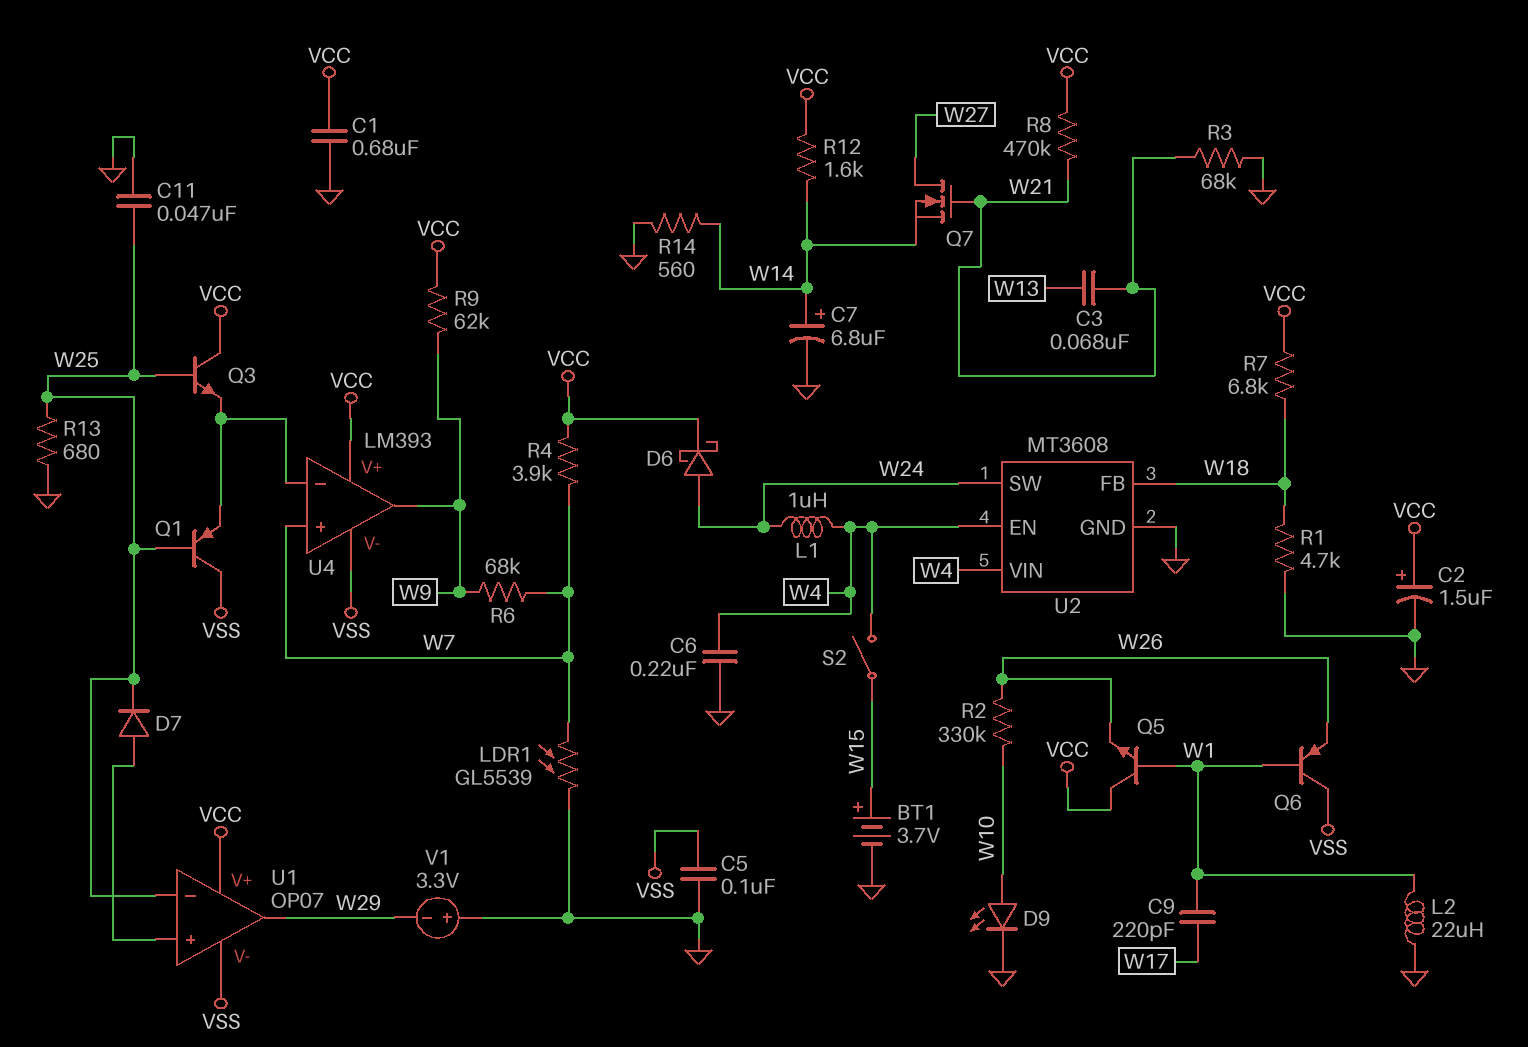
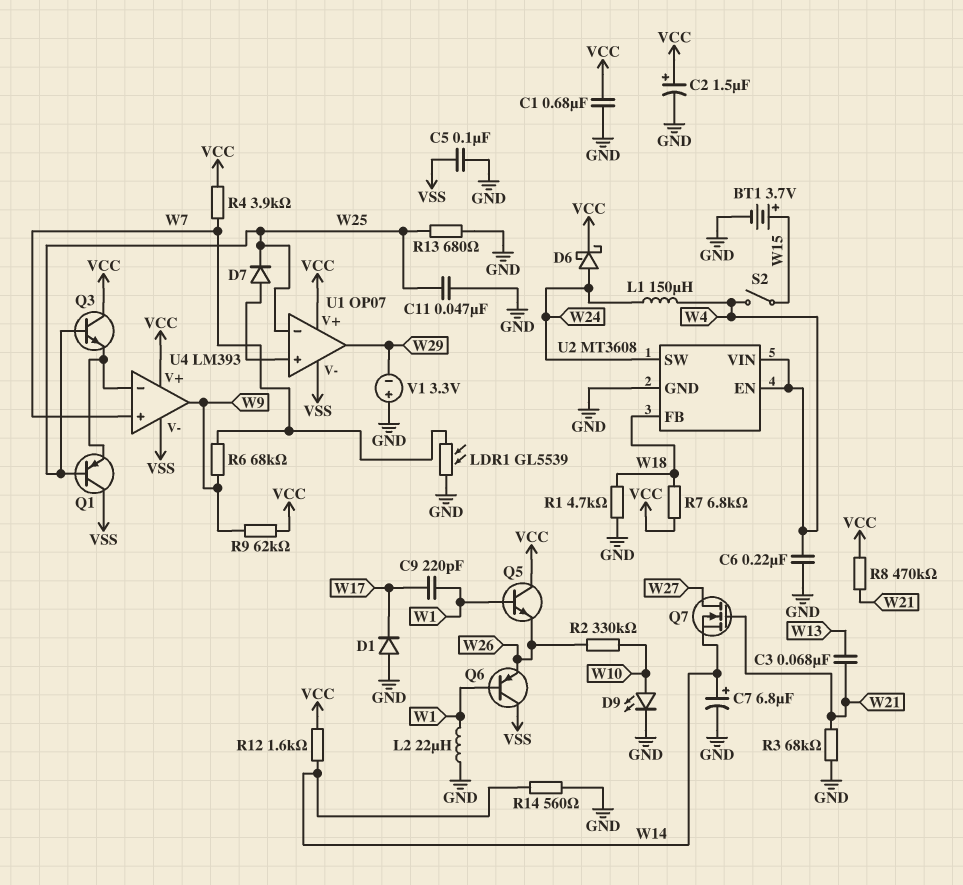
D1: none -> diode (A GND, K W17)
L1: 1uH (W4, W24) -> 150uH (W4, W24)

